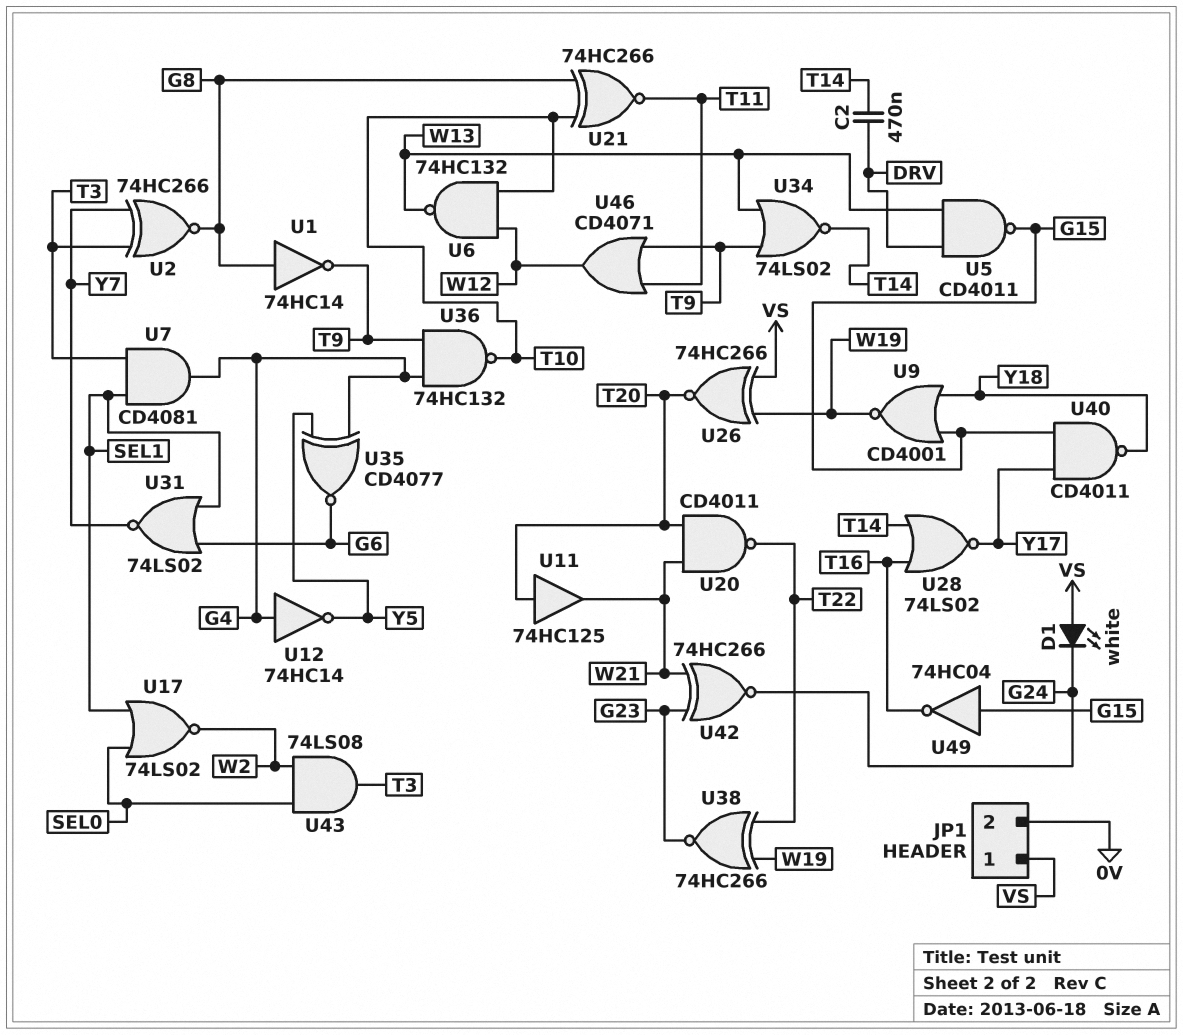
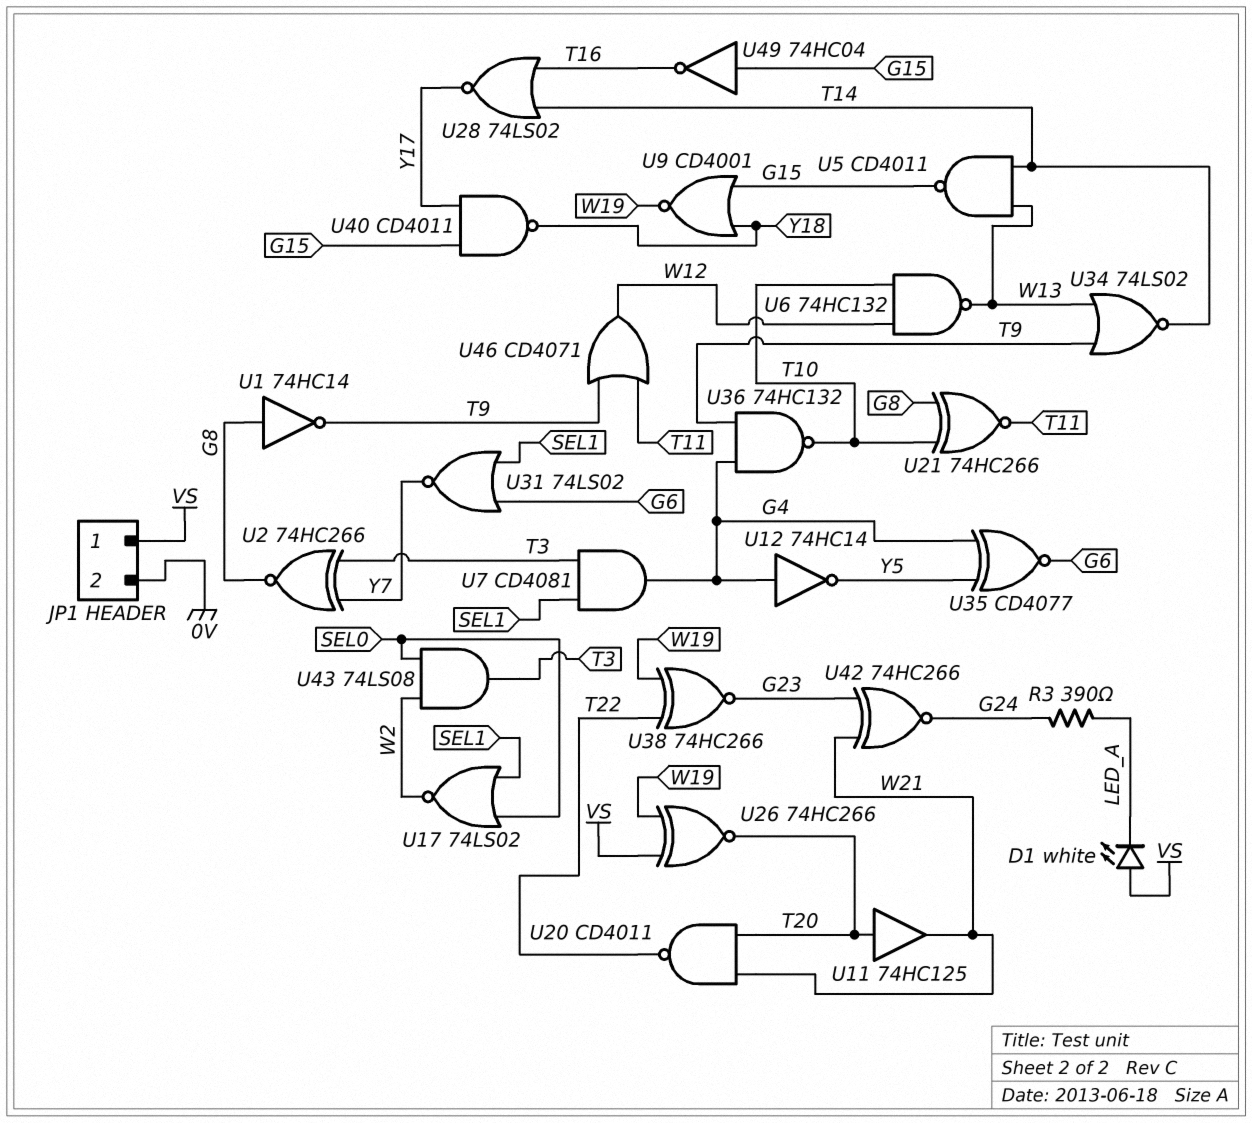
C2: 470nF (DRV, T14) -> none
D1: LED white (A VS, K G24) -> LED white (A VS, K LED_A)
R3: none -> 390 (G24, LED_A)
U5: NAND CD4011 (in DRV, in W13, out G15) -> NAND CD4011 (in T14, in W13, out G15)

